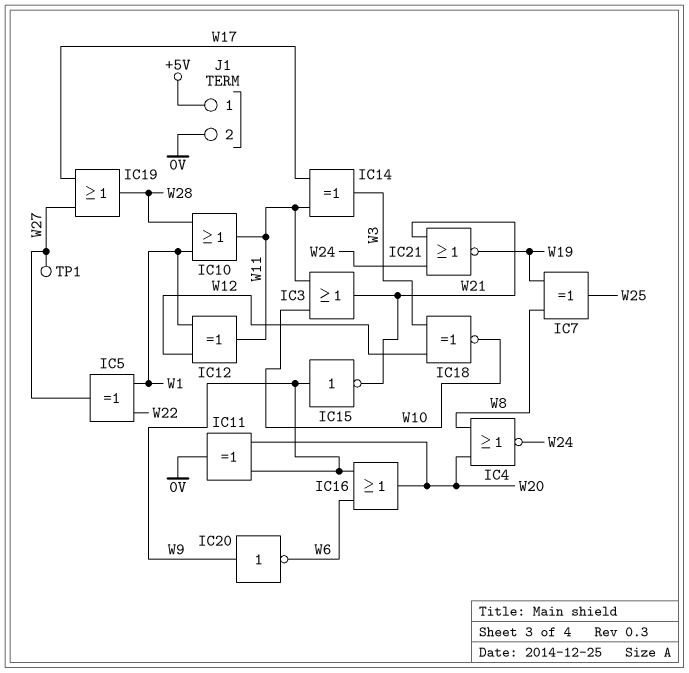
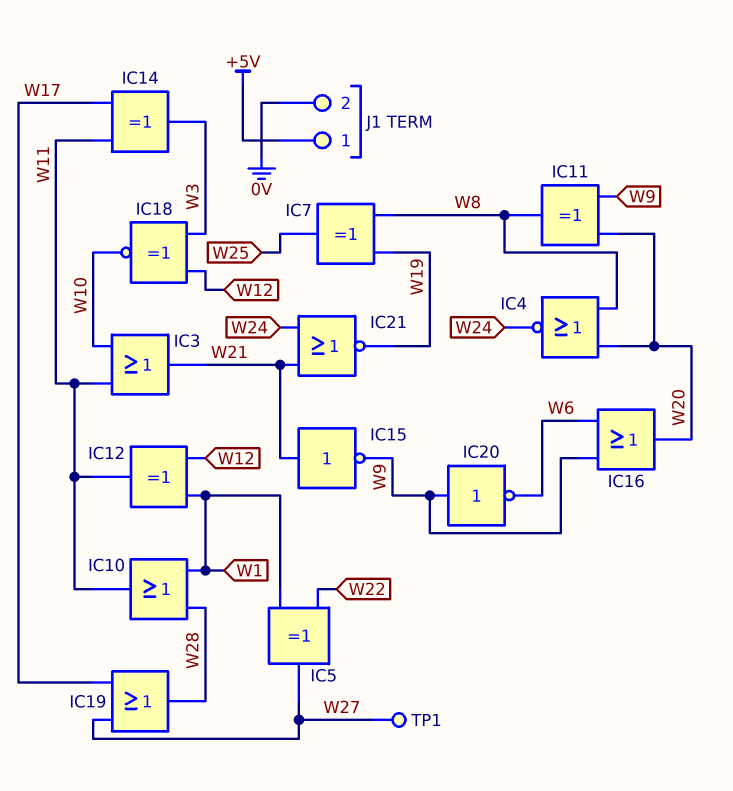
IC11: XOR (in W9, in W20, out 0V) -> XOR (in W9, in W20, out W8)
IC15: NOT (in W9, out W21) -> NOT (in W21, out W9)

